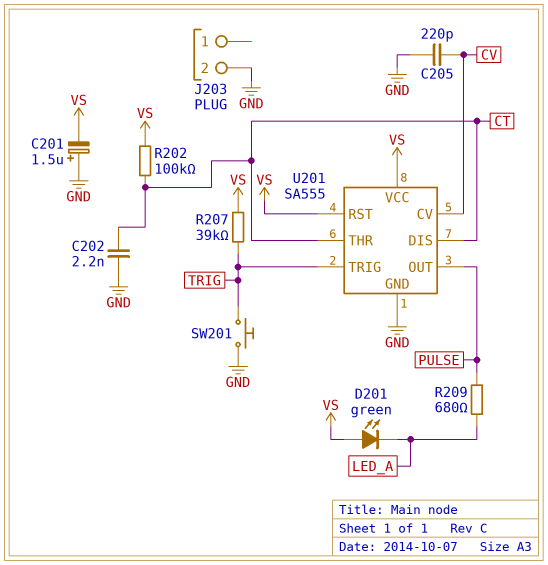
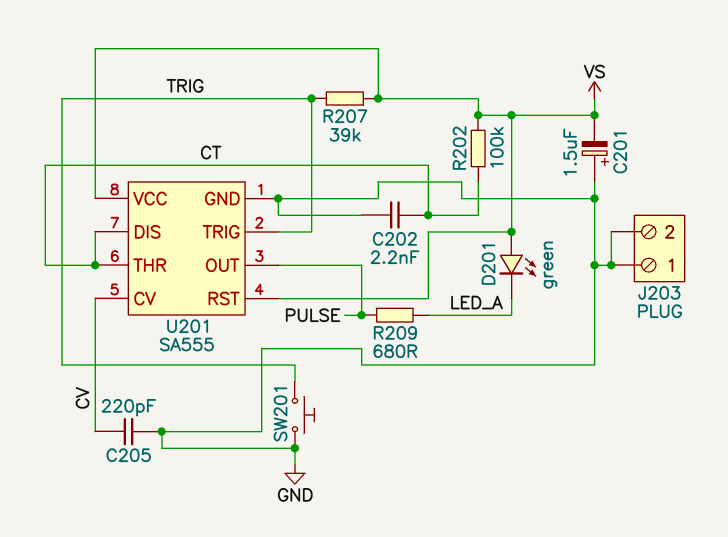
J203 pin 1: none -> GND

